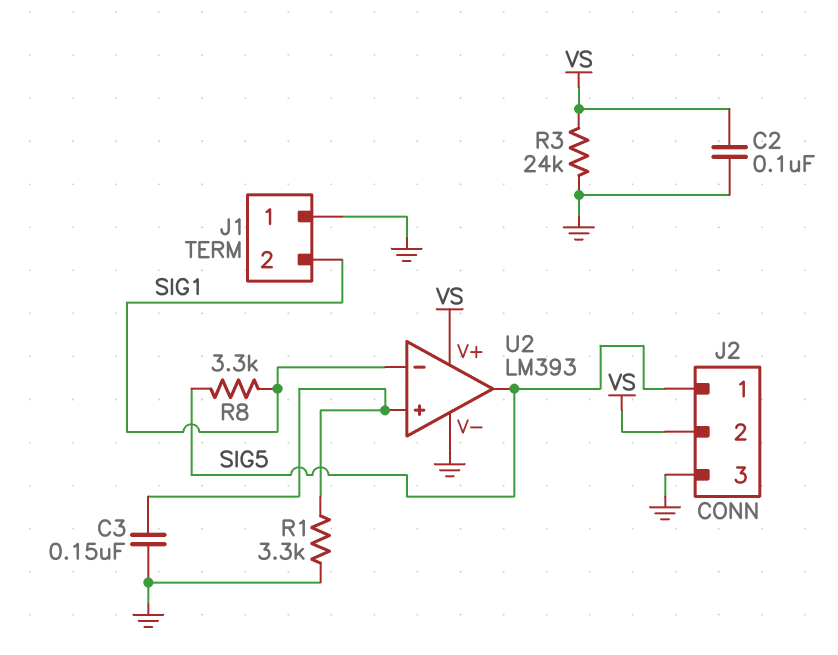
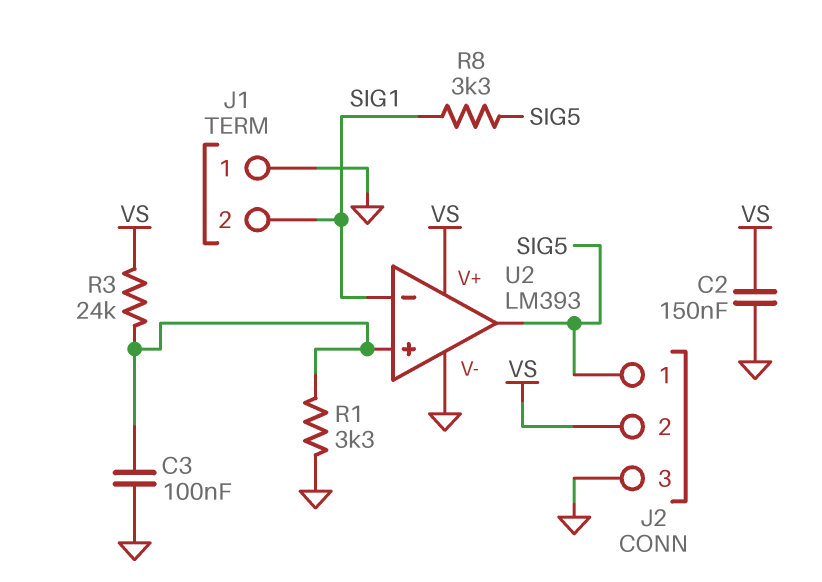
C2: 100nF (GND, VS) -> 150nF (GND, VS)
C3: 150nF (GND, U2/in+) -> 100nF (GND, U2/in+)
R3: 24k (GND, VS) -> 24k (U2/in+, VS)

